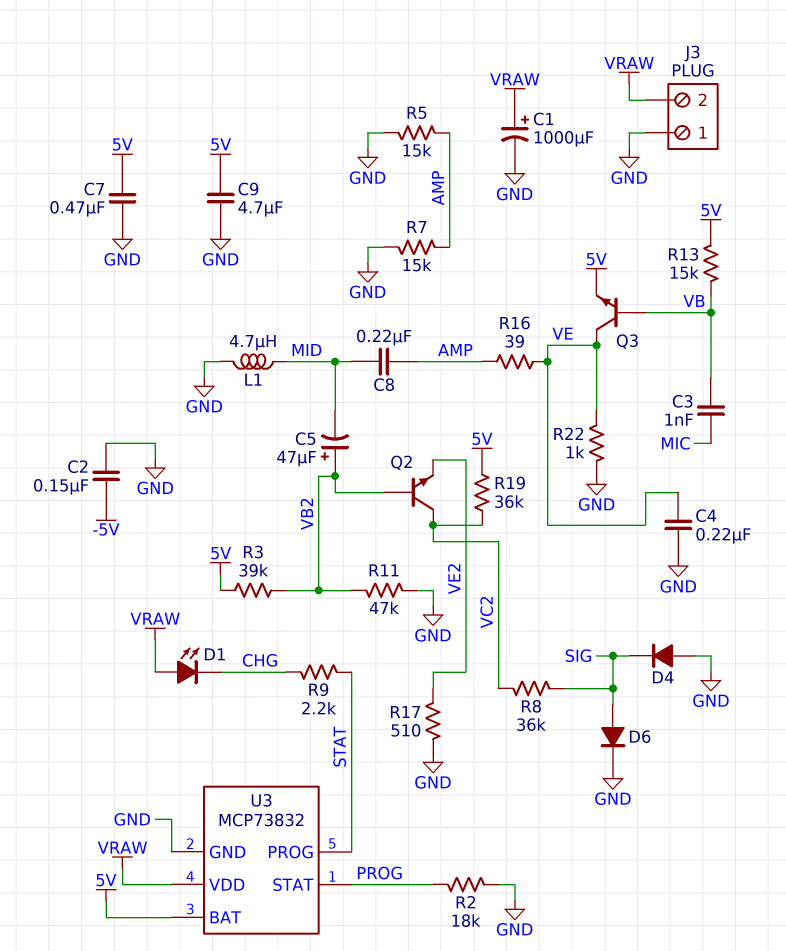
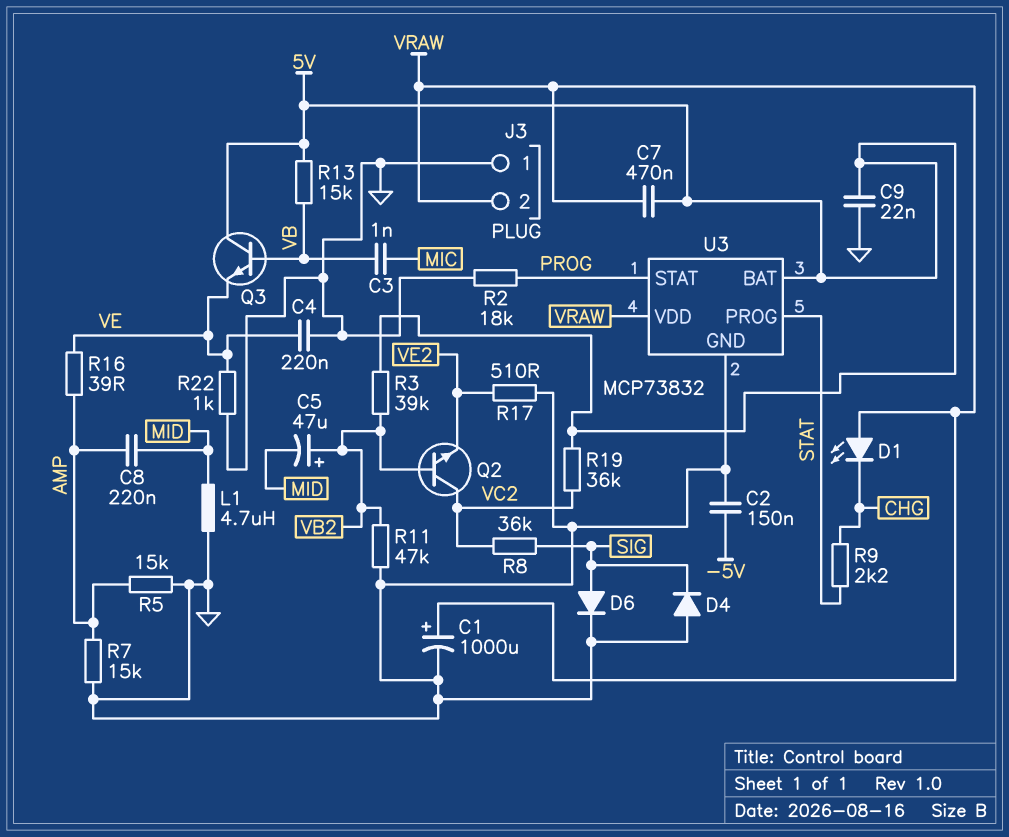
C7: 470nF (5V, GND) -> 470nF (5V, VRAW)
C9: 4.7uF (5V, GND) -> 22nF (5V, GND)
Q3: NPN (B VB, C VE, E 5V) -> NPN (B VB, C 5V, E VE)

